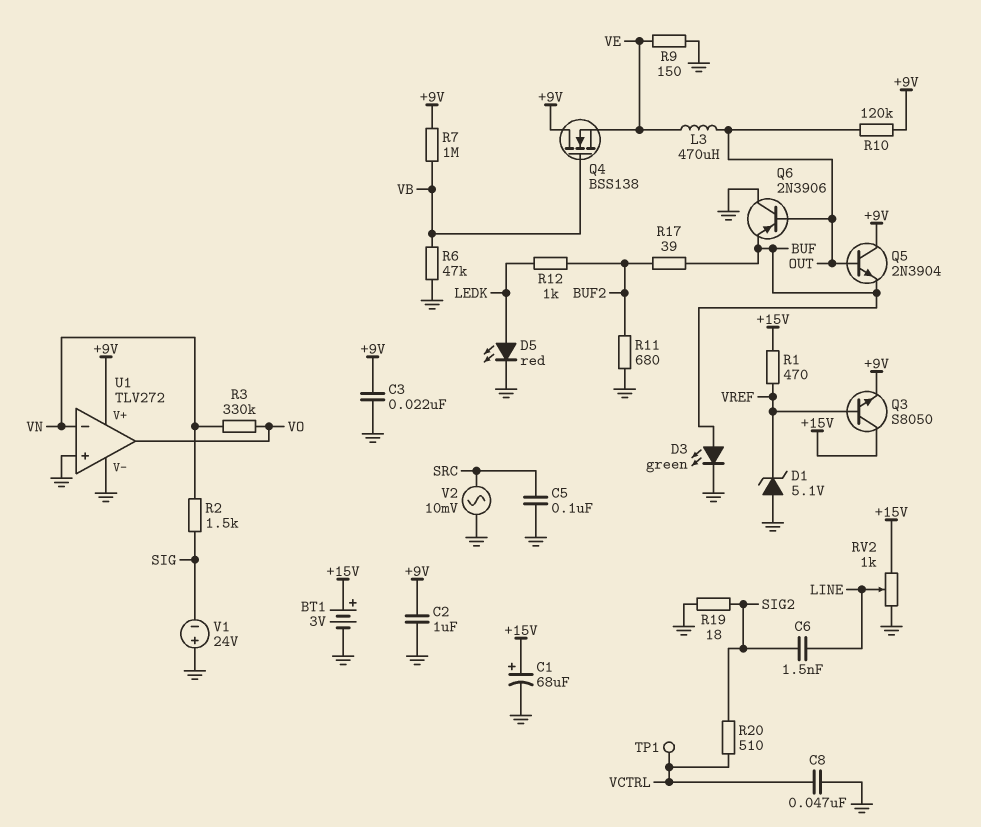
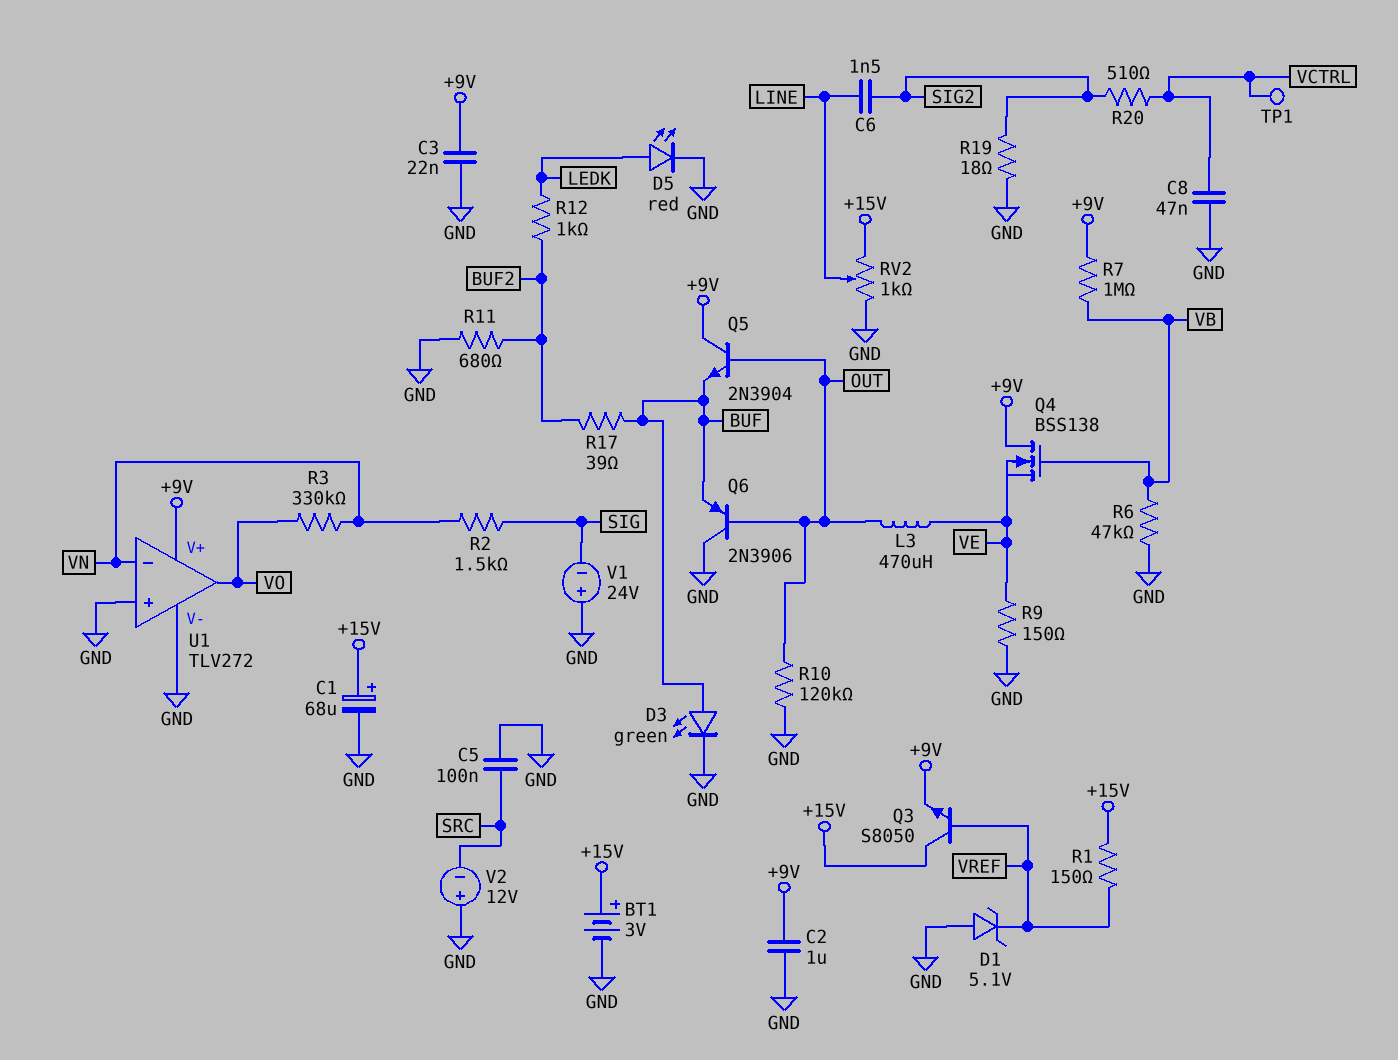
R1: 470 (+15V, VREF) -> 150 (+15V, VREF)
R10: 120k (+9V, OUT) -> 120k (GND, OUT)
V2: AC 10mV (GND, SRC) -> 12V (plus GND, minus SRC)

